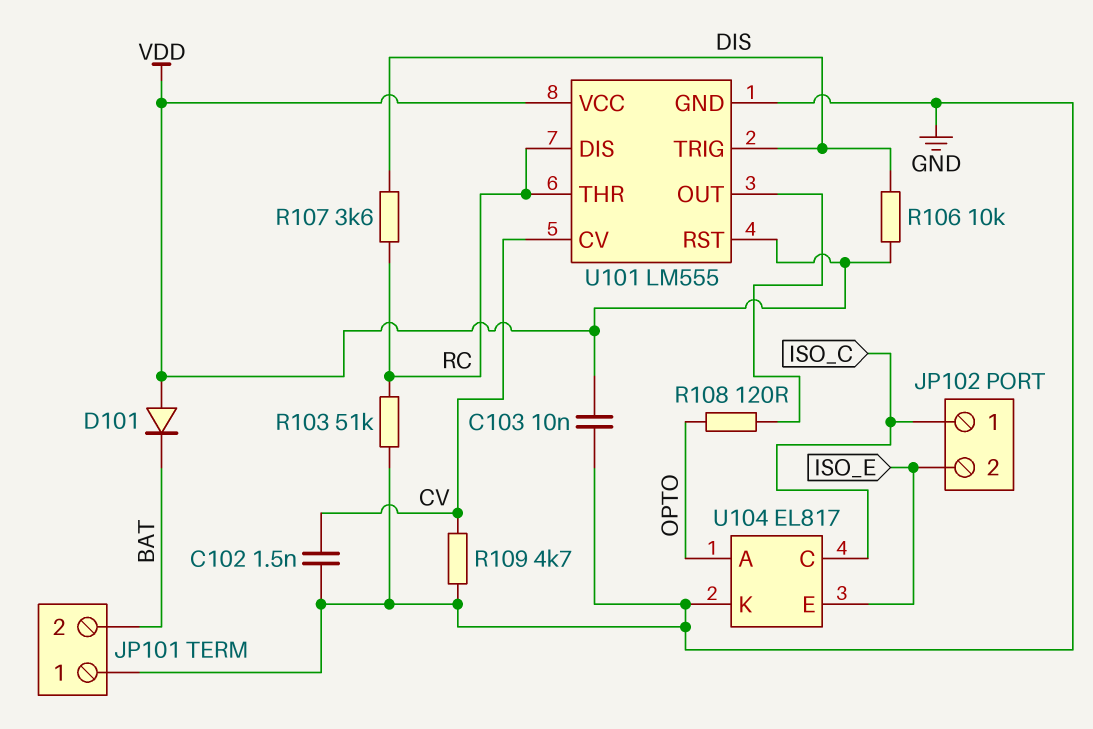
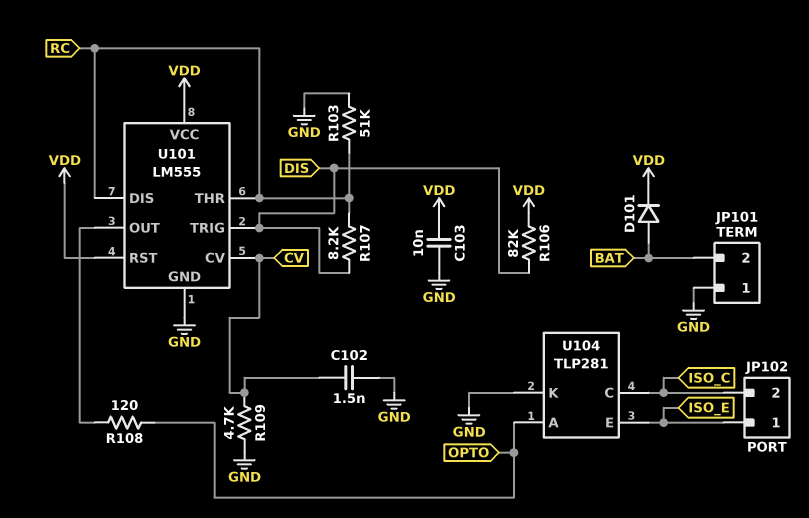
D101: diode (A VDD, K BAT) -> diode (A BAT, K VDD)
JP102 pin 1: ISO_C -> ISO_E
JP102 pin 2: ISO_E -> ISO_C
R106: 10k (DIS, VDD) -> 82k (DIS, VDD)
R107: 3.6k (DIS, RC) -> 8.2k (DIS, RC)
U104: EL817 -> TLP281

